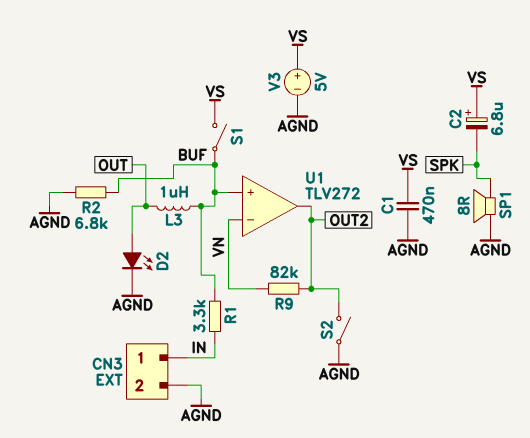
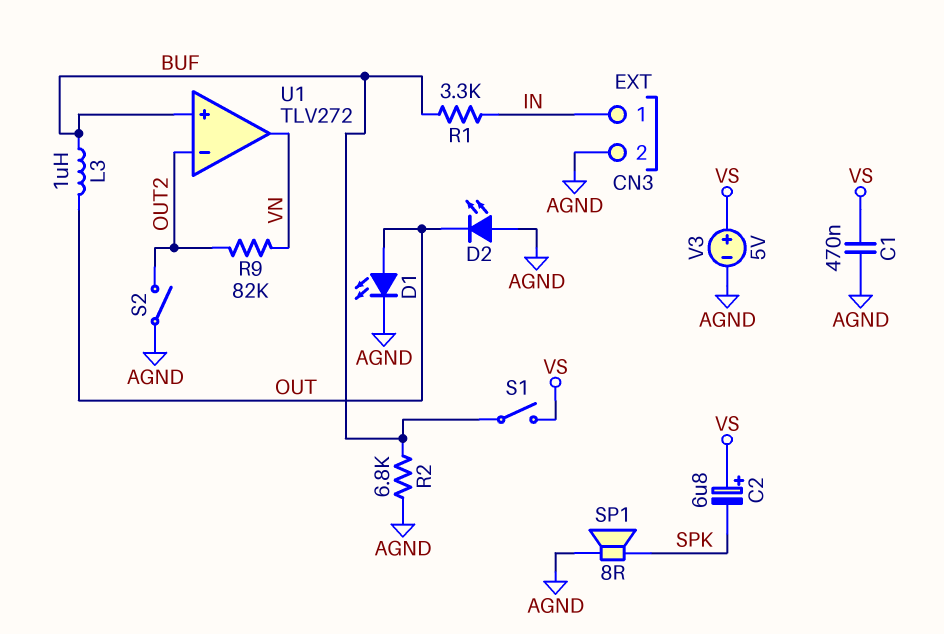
D1: none -> LED (A OUT, K AGND)
D2: LED (A OUT, K AGND) -> LED (A AGND, K OUT)
U1 pin in-: VN -> OUT2
U1 pin out: OUT2 -> VN

